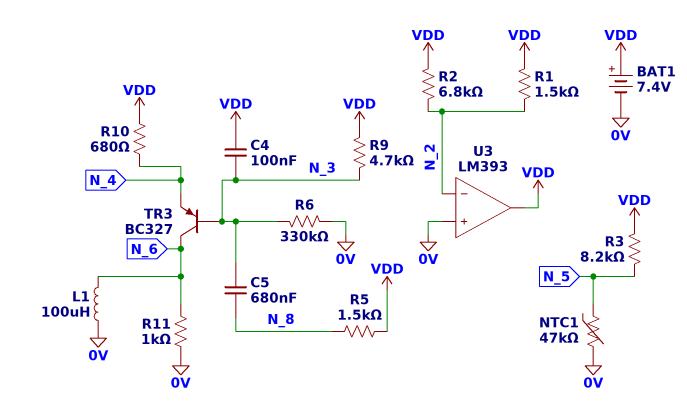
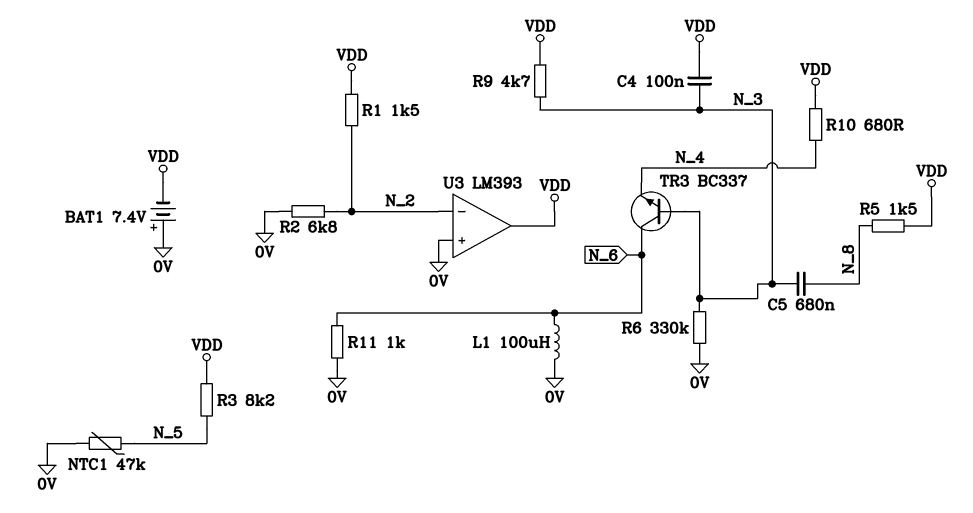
BAT1: 7.4V (plus VDD, minus 0V) -> 7.4V (plus 0V, minus VDD)
R2: 6.8k (N_2, VDD) -> 6.8k (0V, N_2)
TR3: PNP BC327 (B N_3, C N_6, E N_4) -> NPN BC337 (B N_3, C N_6, E N_4)

